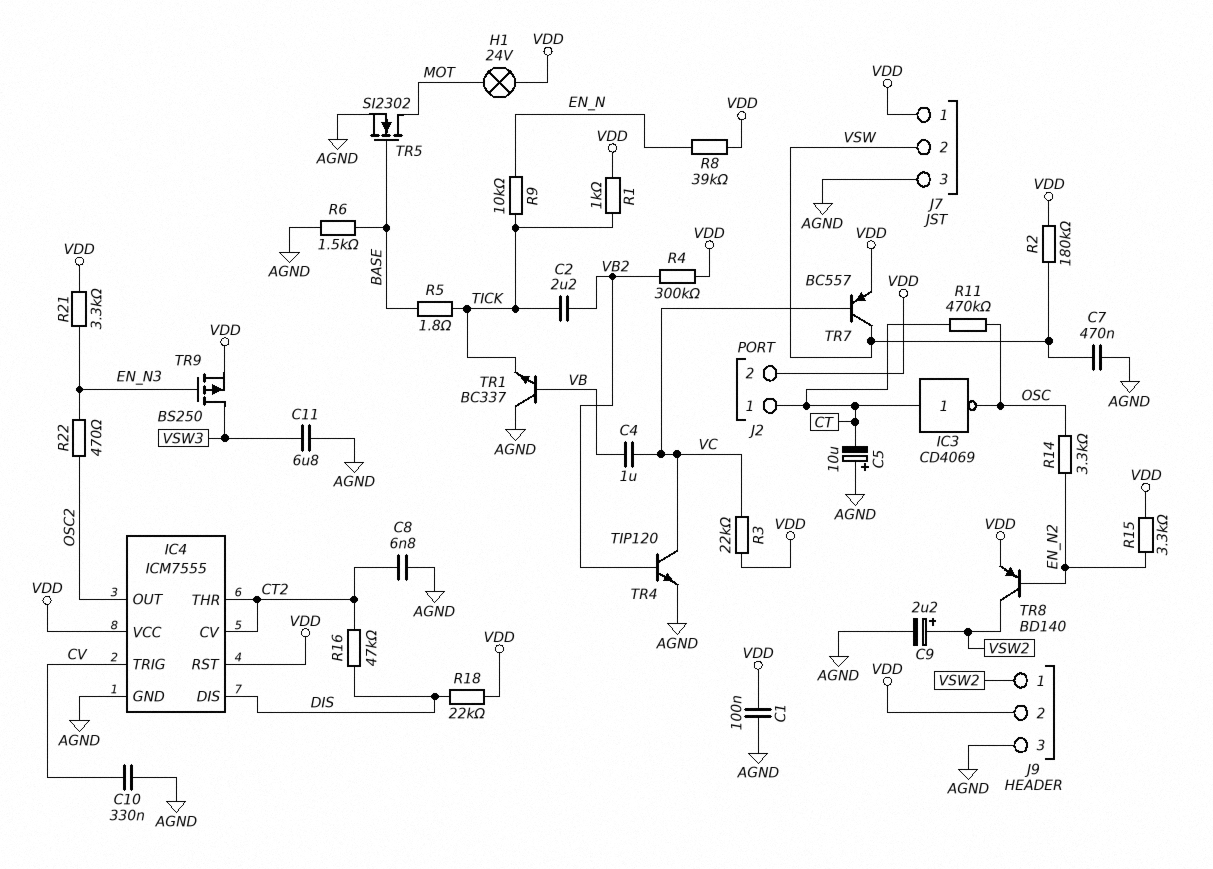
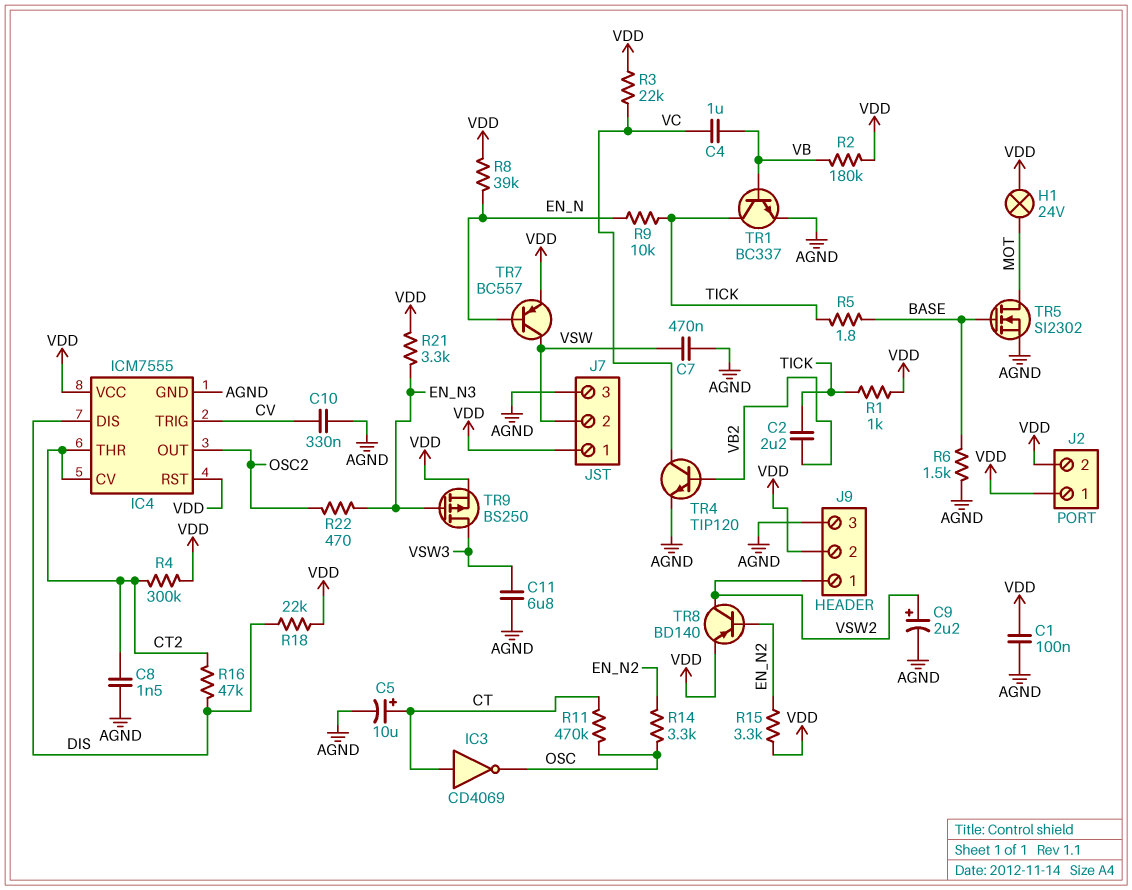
C5: 10uF (plus AGND, minus CT) -> 10uF (plus CT, minus AGND)
C8: 6.8nF (AGND, CT2) -> 1.5nF (AGND, CT2)
J2 pin 1: CT -> VDD
R2: 180k (VDD, VSW) -> 180k (VB, VDD)
R4: 300k (VB2, VDD) -> 300k (CT2, VDD)
TR1: NPN BC337 (B VB, C AGND, E TICK) -> NPN BC337 (B VB, C TICK, E AGND)
TR7: PNP BC557 (B VC, C VSW, E VDD) -> PNP BC557 (B EN_N, C VSW, E VDD)

